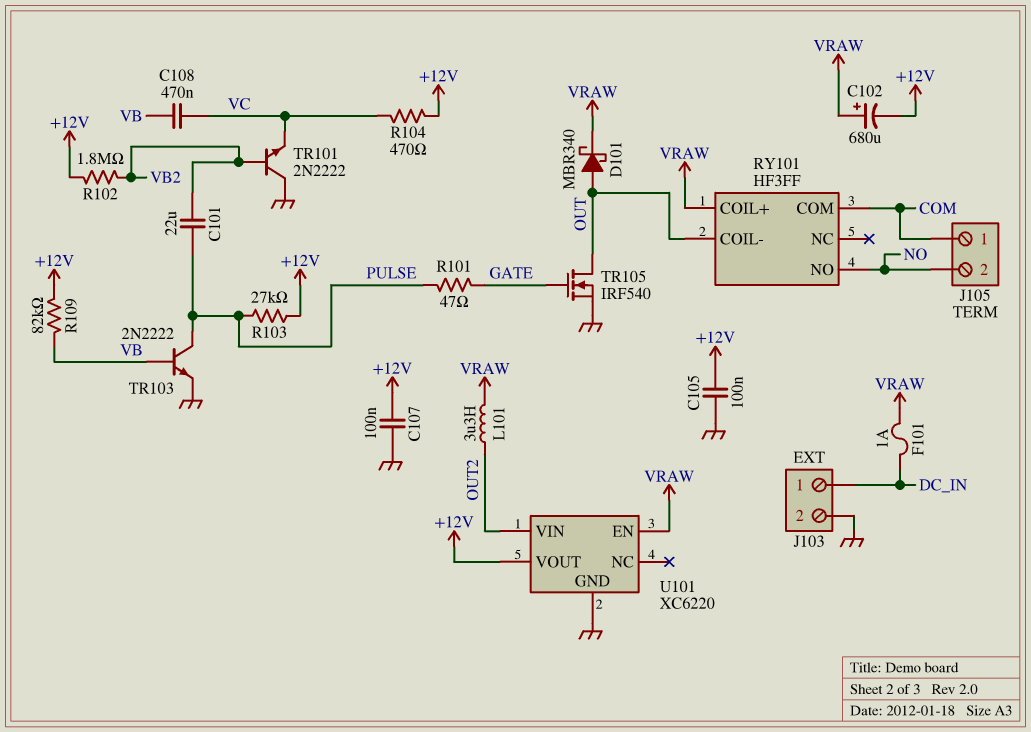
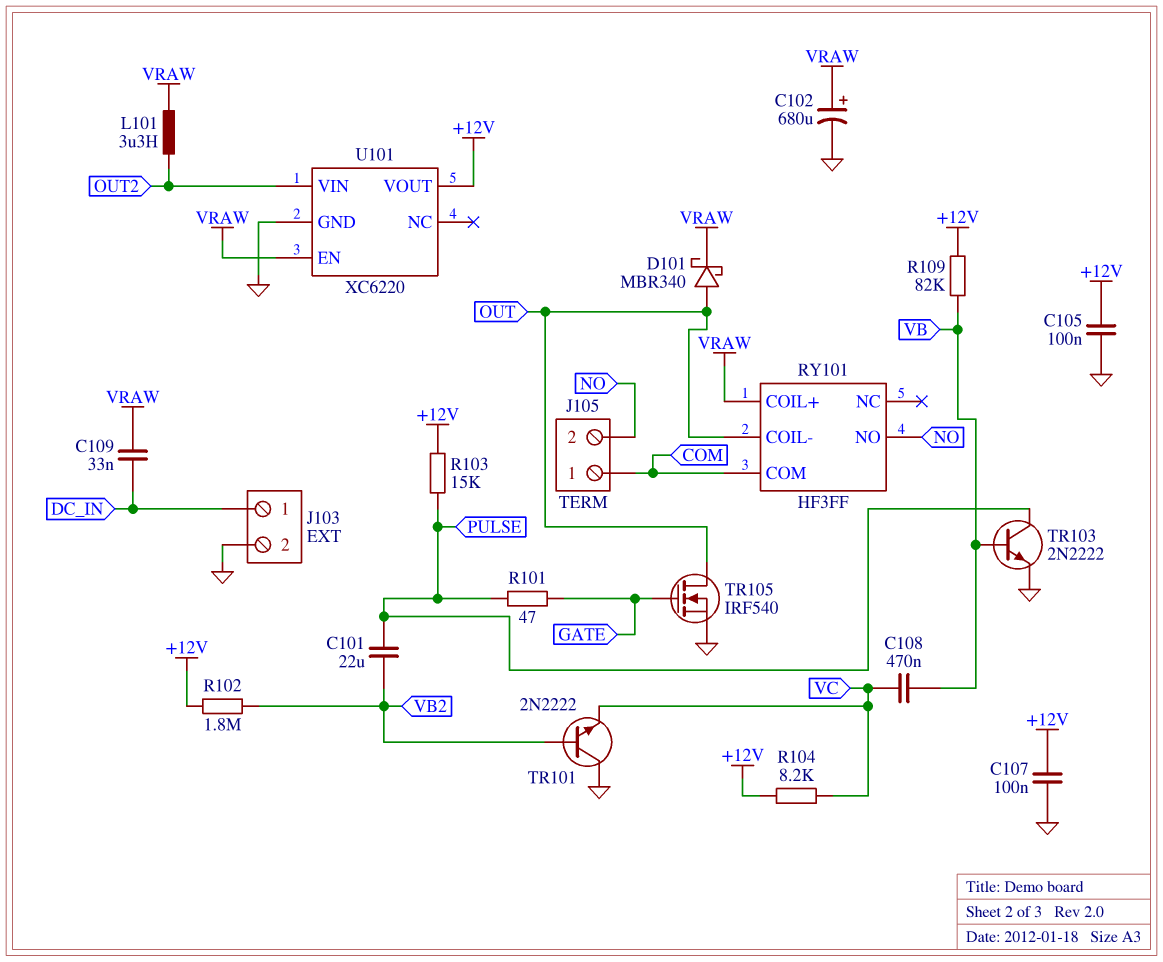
C102: 680uF (plus VRAW, minus +12V) -> 680uF (plus VRAW, minus GND)
C109: none -> 33nF (DC_IN, VRAW)
F101: 1A (DC_IN, VRAW) -> none
R103: 27k (+12V, PULSE) -> 15k (+12V, PULSE)
R104: 470 (+12V, VC) -> 8.2k (+12V, VC)

